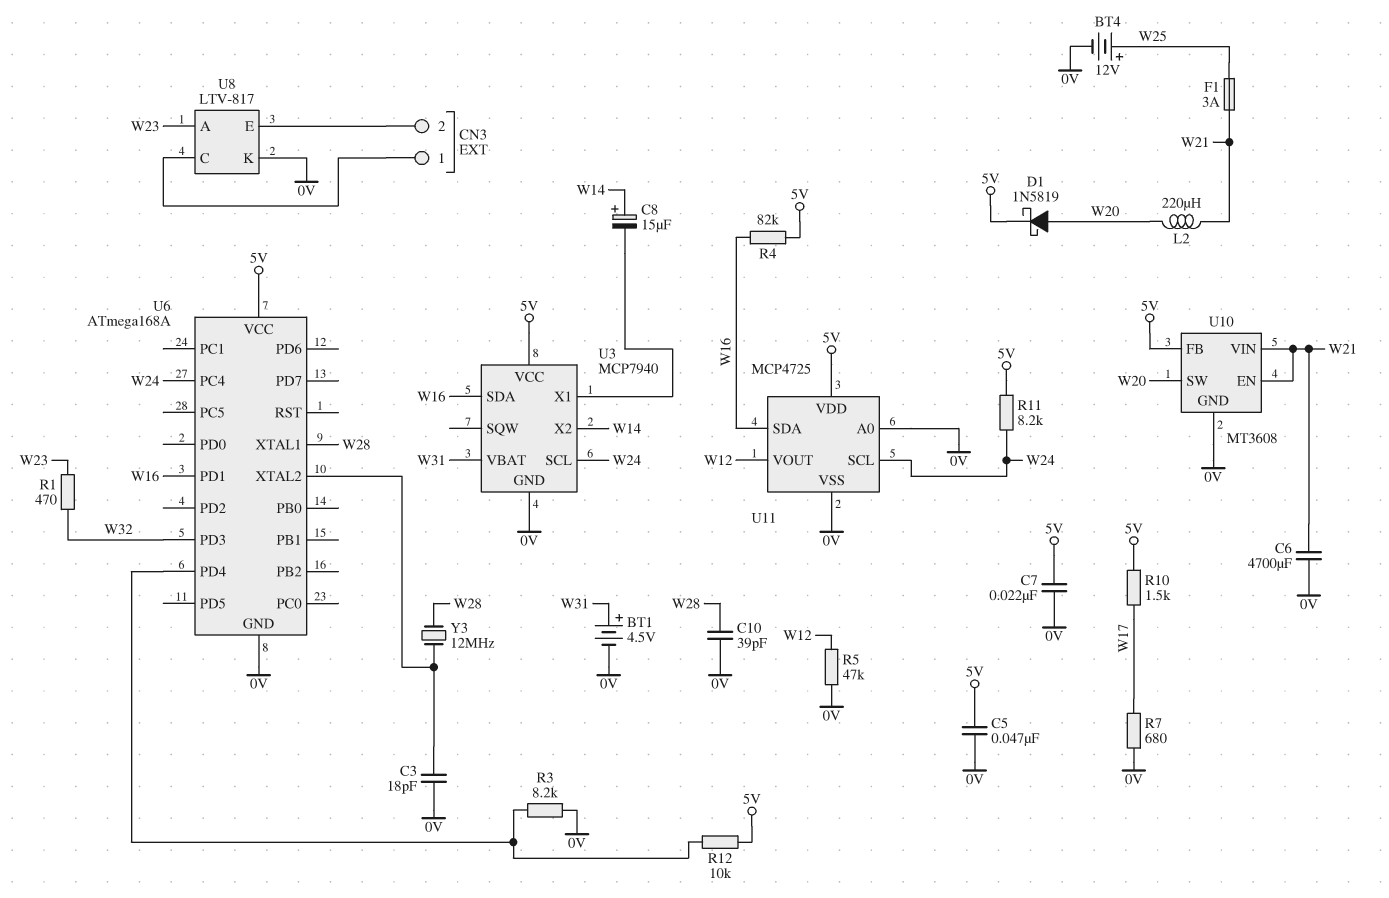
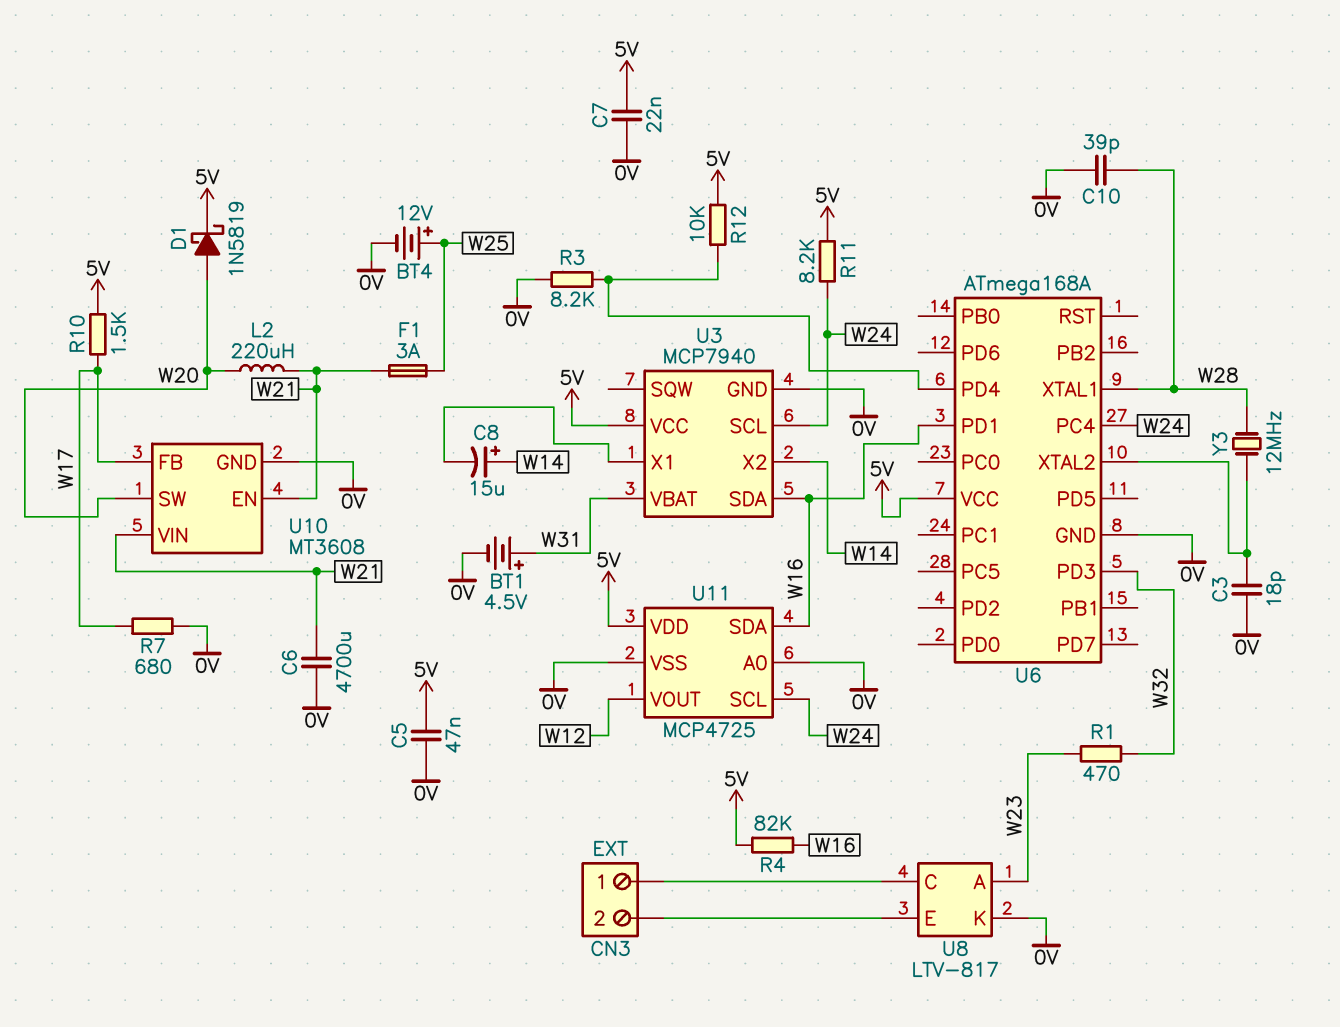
R5: 47k (0V, W12) -> none
U10 pin FB: 5V -> W17

